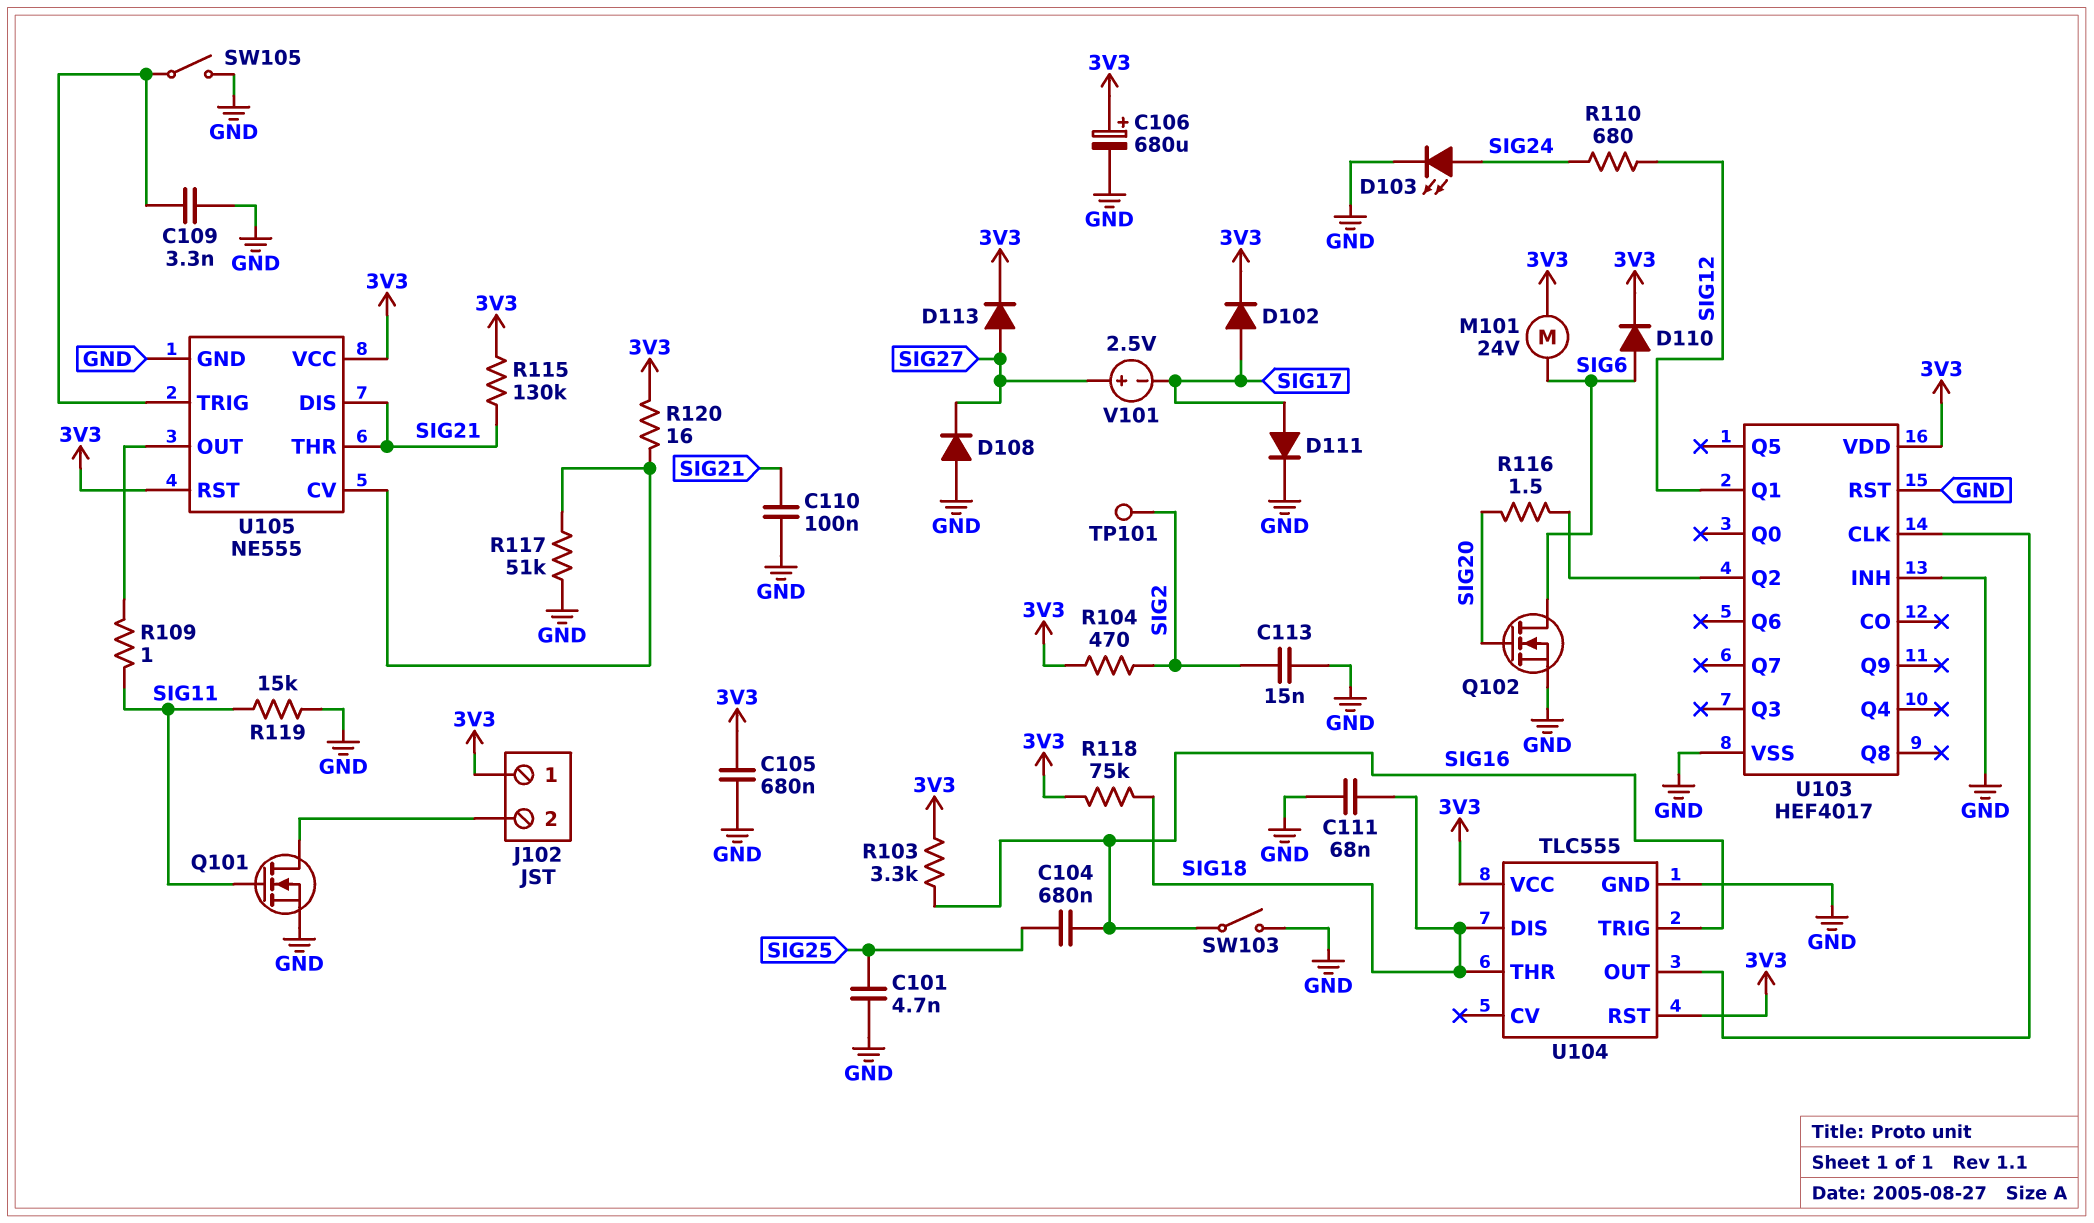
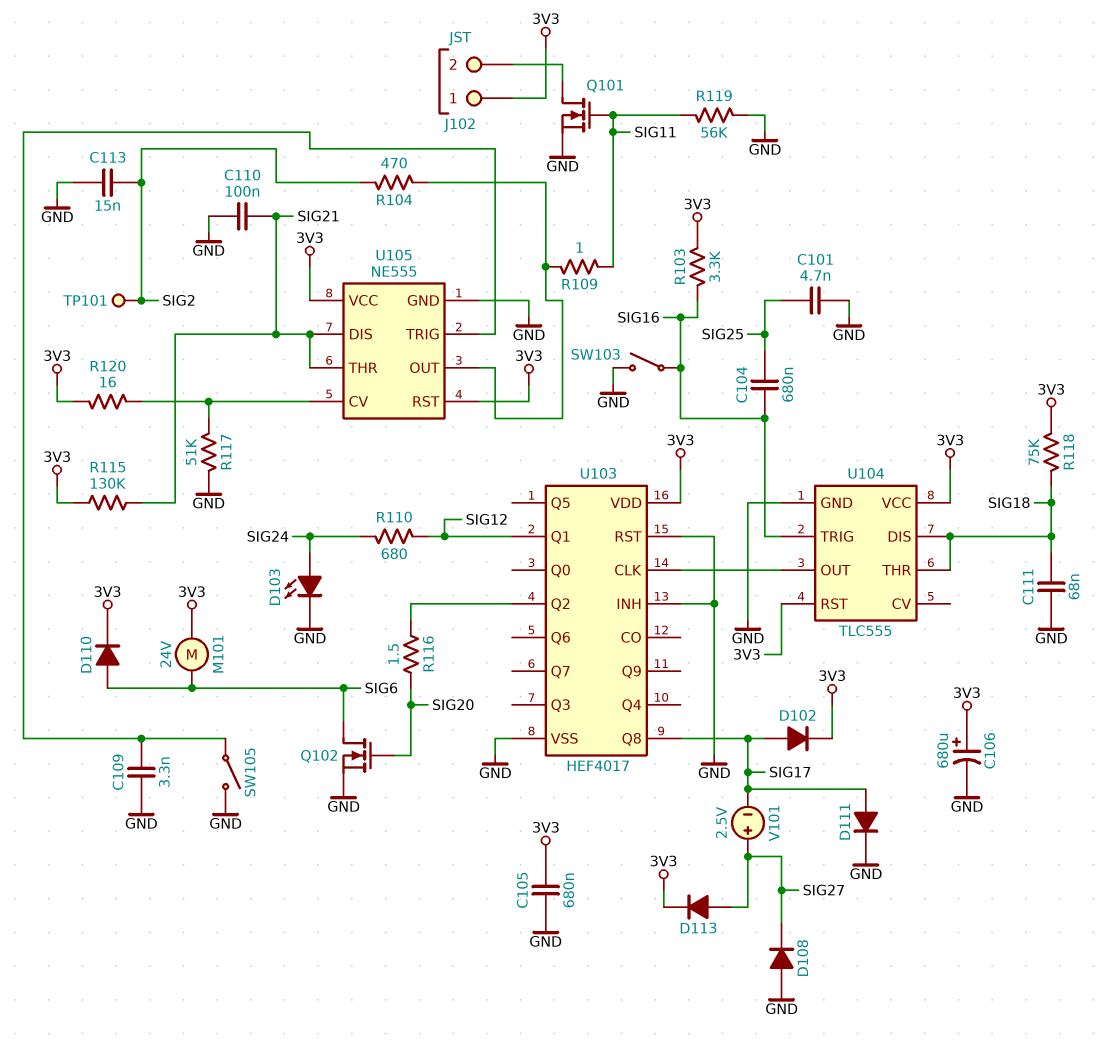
R104: 470 (3V3, SIG2) -> 470 (SIG2, U105/OUT)
R119: 15k (GND, SIG11) -> 56k (GND, SIG11)
U103 pin Q8: none -> SIG17

